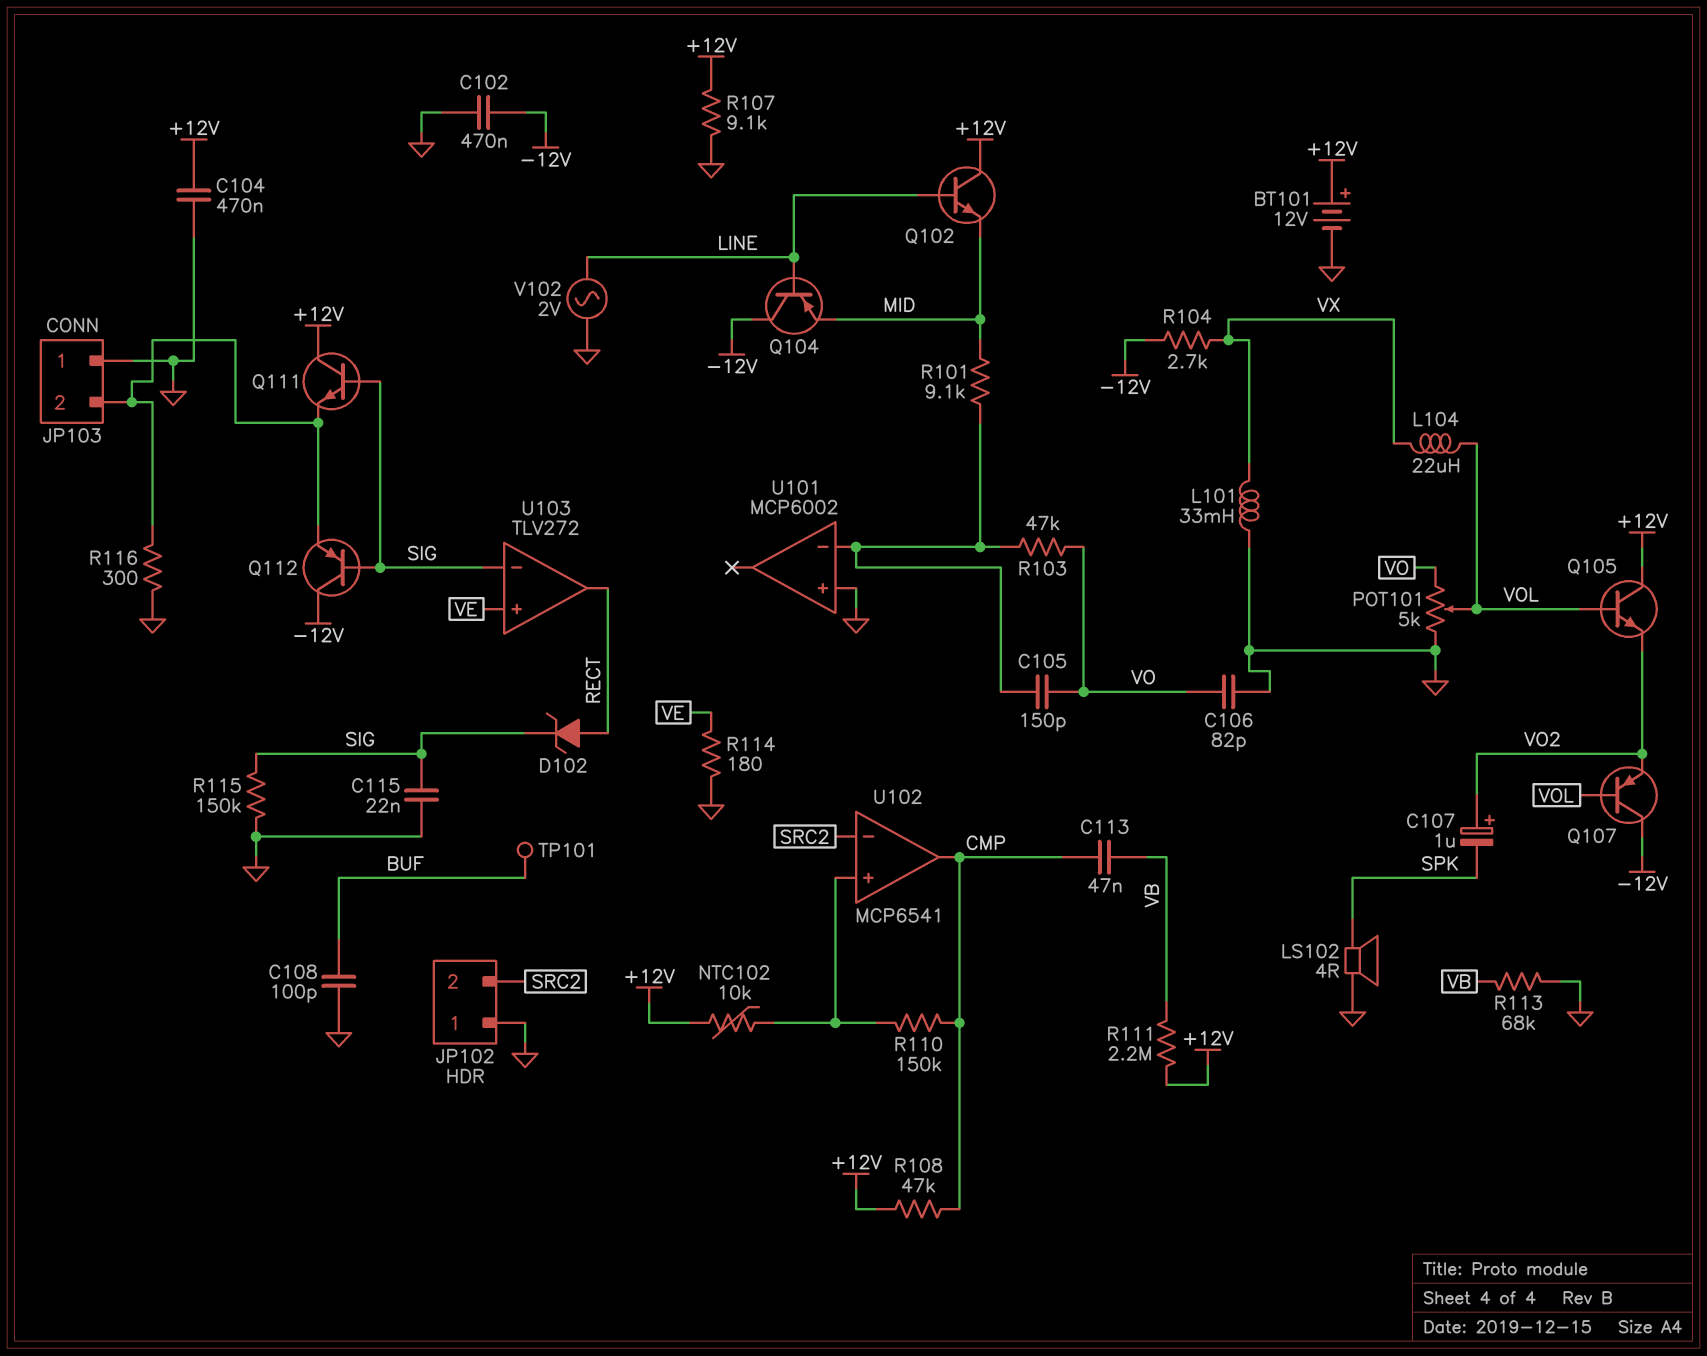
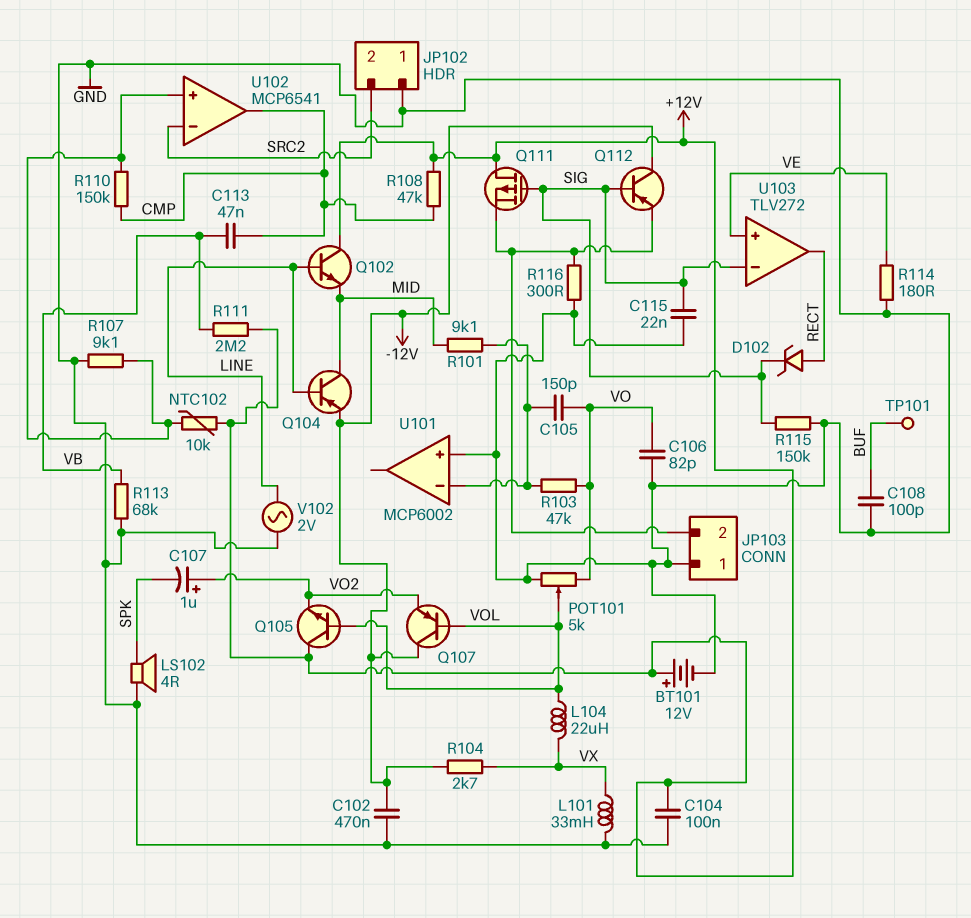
C104: 470nF (+12V, GND) -> 100nF (+12V, GND)
Q104: PNP (B LINE, C -12V, E MID) -> PNP (B LINE, C MID, E -12V)
Q111: NPN (B SIG, C +12V, E JP103/2) -> PMOS (G SIG, D +12V, S JP103/2)
R107: 9.1k (+12V, GND) -> 9.1k (GND, U102/in+)

